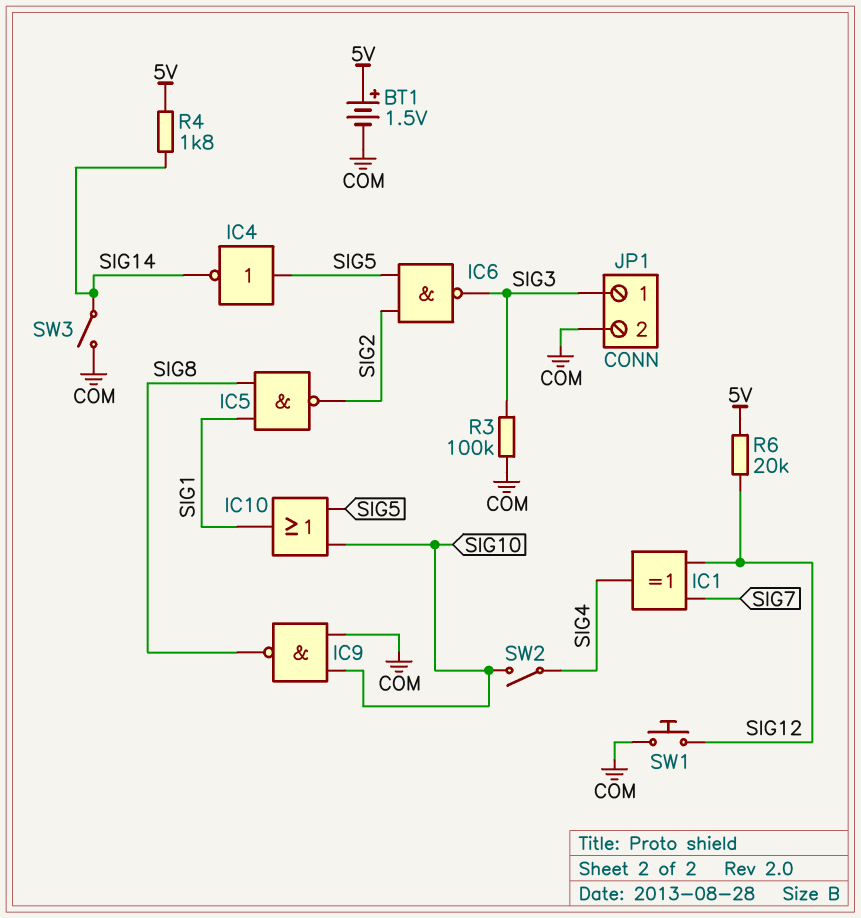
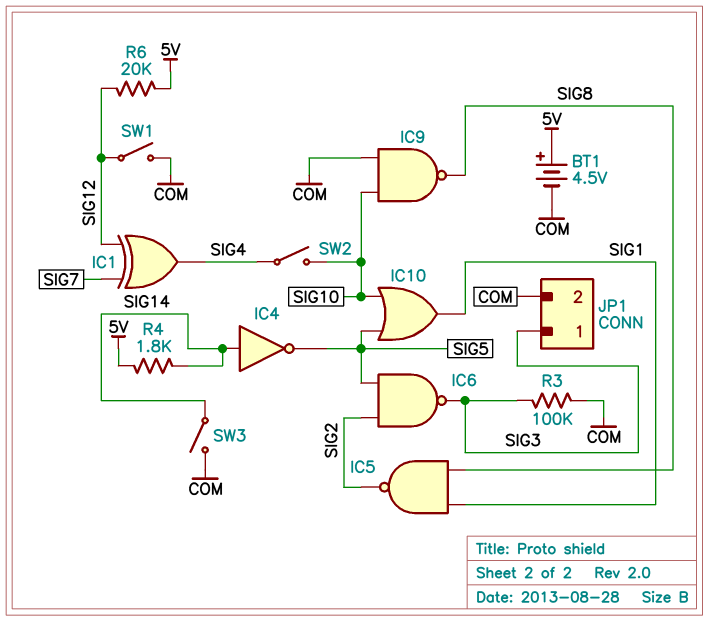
BT1: 1.5V (plus 5V, minus COM) -> 4.5V (plus 5V, minus COM)
IC4: NOT (in SIG5, out SIG14) -> NOT (in SIG14, out SIG5)
SW1: button (COM, SIG12) -> switch (COM, SIG12)

